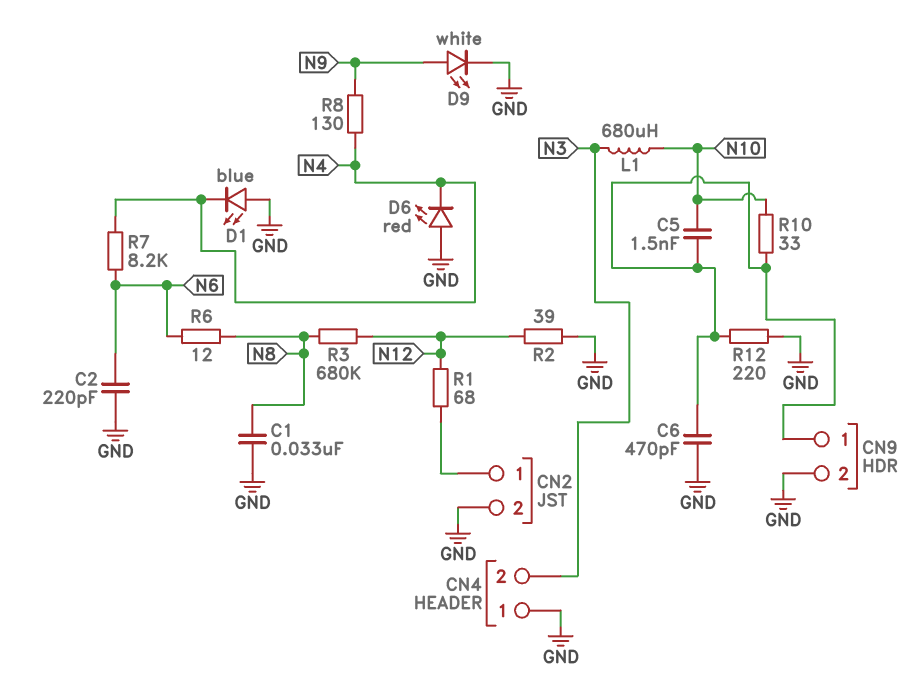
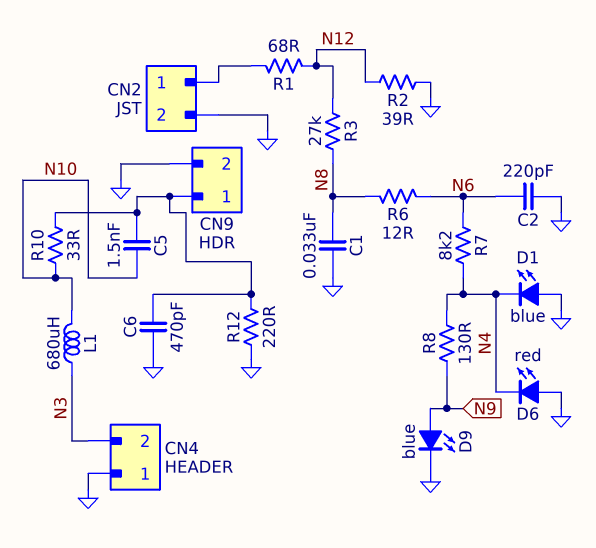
D9: LED white (A N9, K GND) -> LED blue (A N9, K GND)
R3: 680k (N8, N12) -> 27k (N8, N12)

